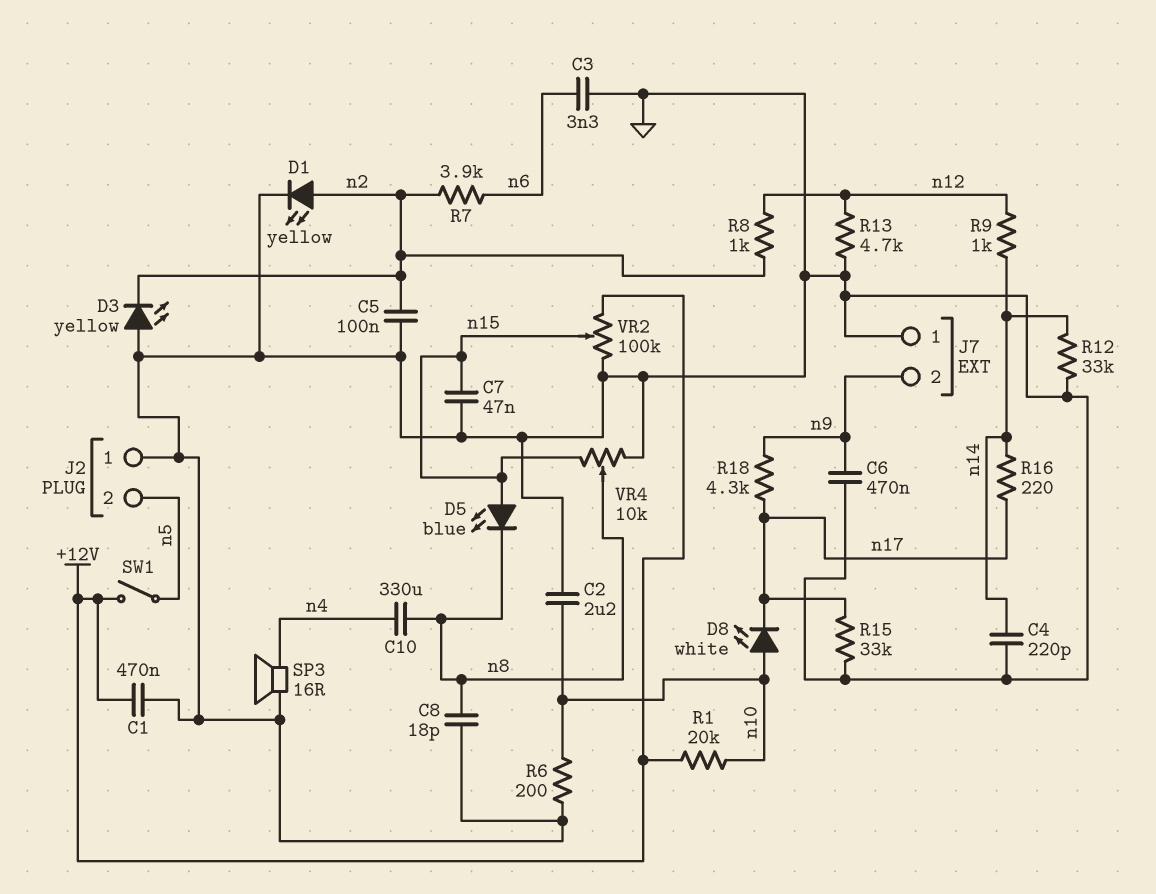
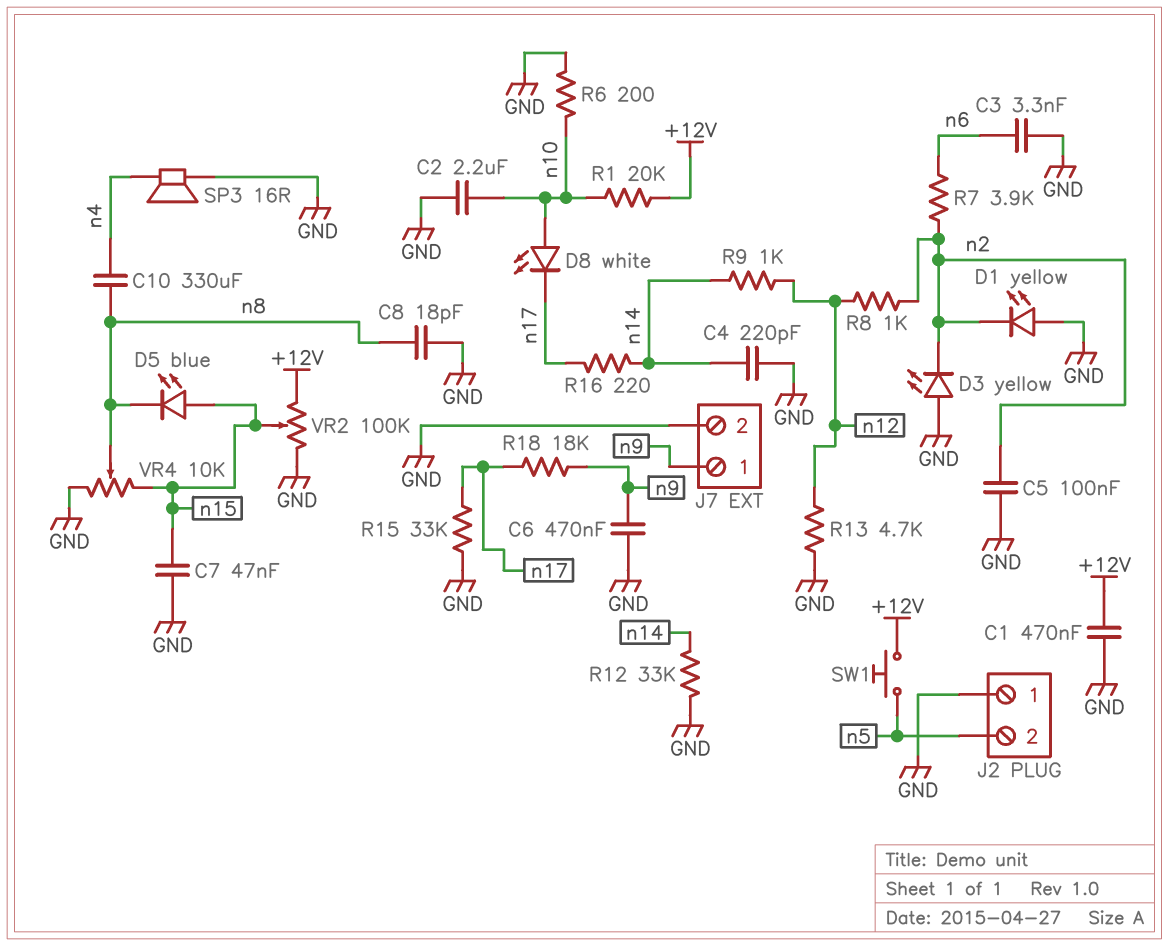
D1: LED yellow (A n2, K GND) -> LED yellow (A GND, K n2)
J7 pin 1: GND -> n9
J7 pin 2: n9 -> GND
R18: 4.3k (n9, n17) -> 18k (n9, n17)
SW1: switch (+12V, n5) -> button (+12V, n5)

